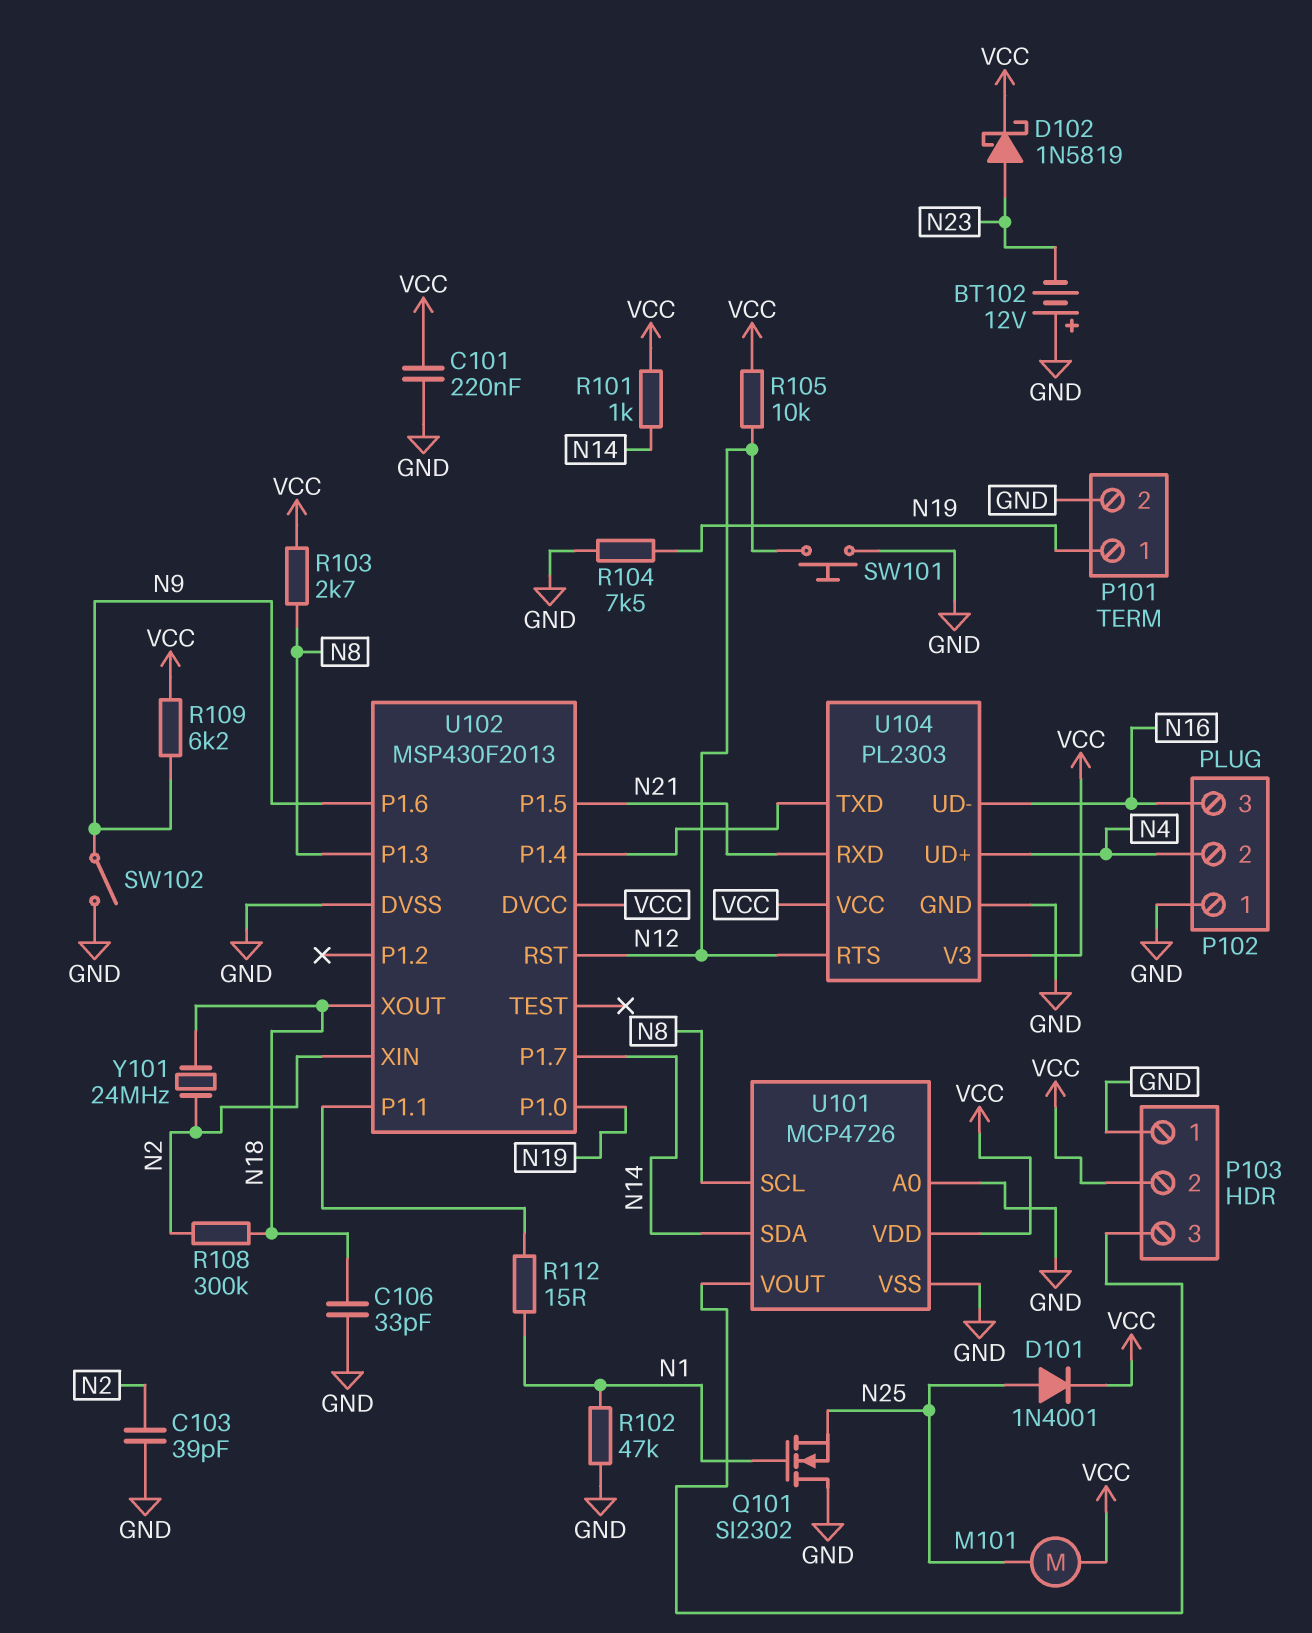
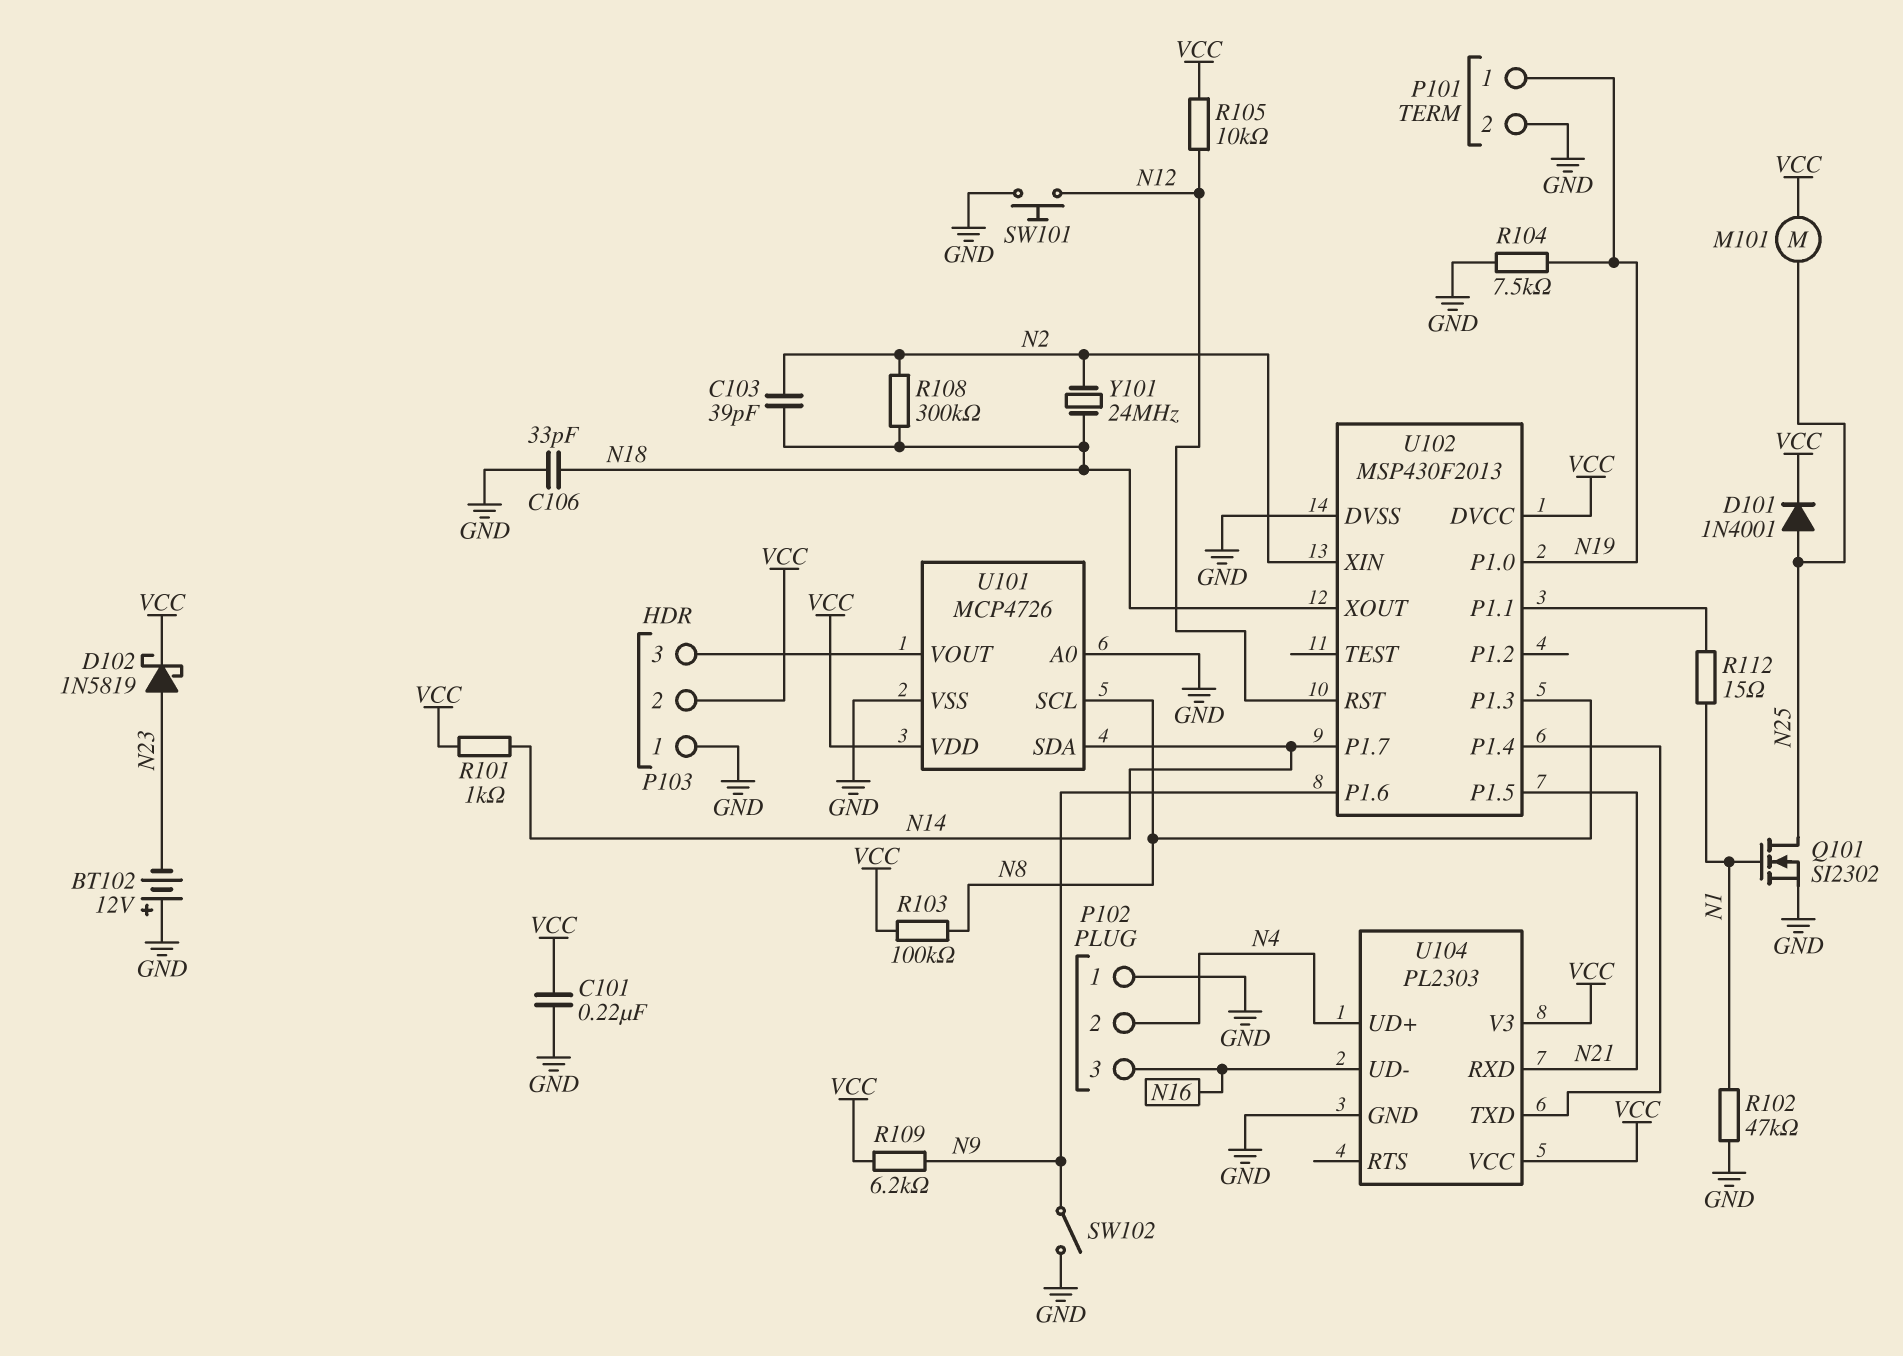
C103: 39pF (GND, N2) -> 39pF (N2, N18)
Q101: NMOS SI2302 (G N1, D GND, S N25) -> NMOS SI2302 (G N1, D N25, S GND)
R103: 2.7k (N8, VCC) -> 100k (N8, VCC)
U104 pin RTS: N12 -> none

